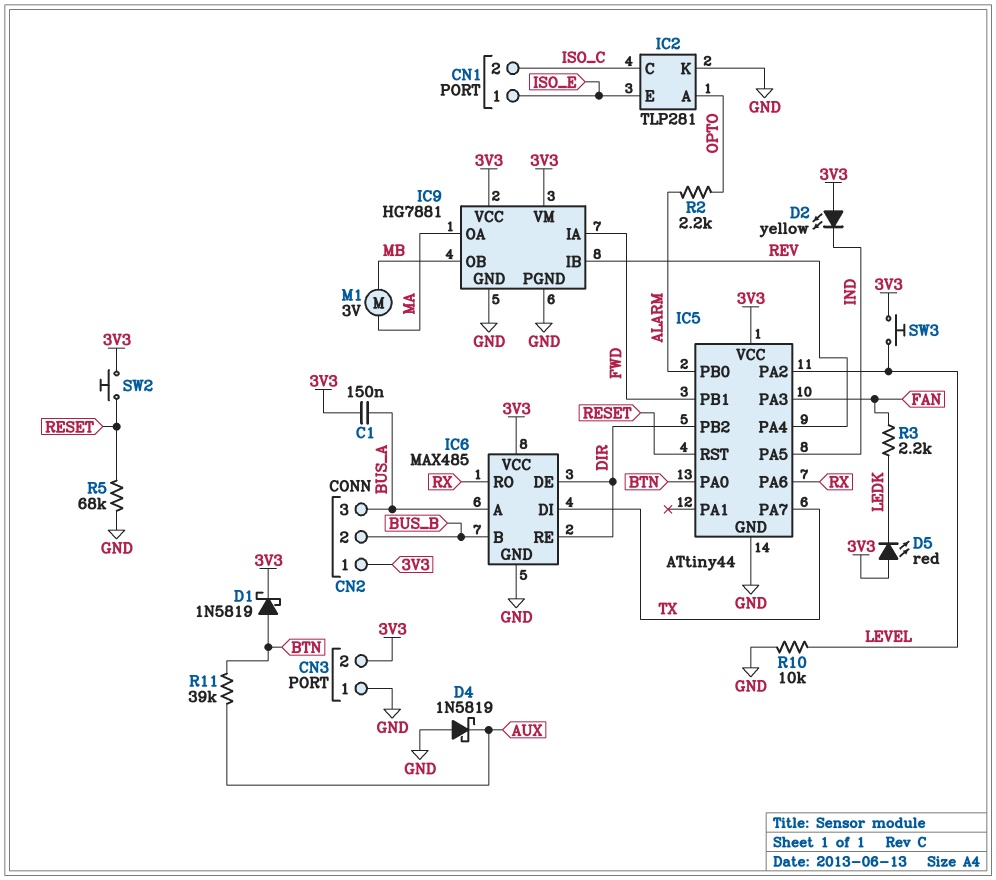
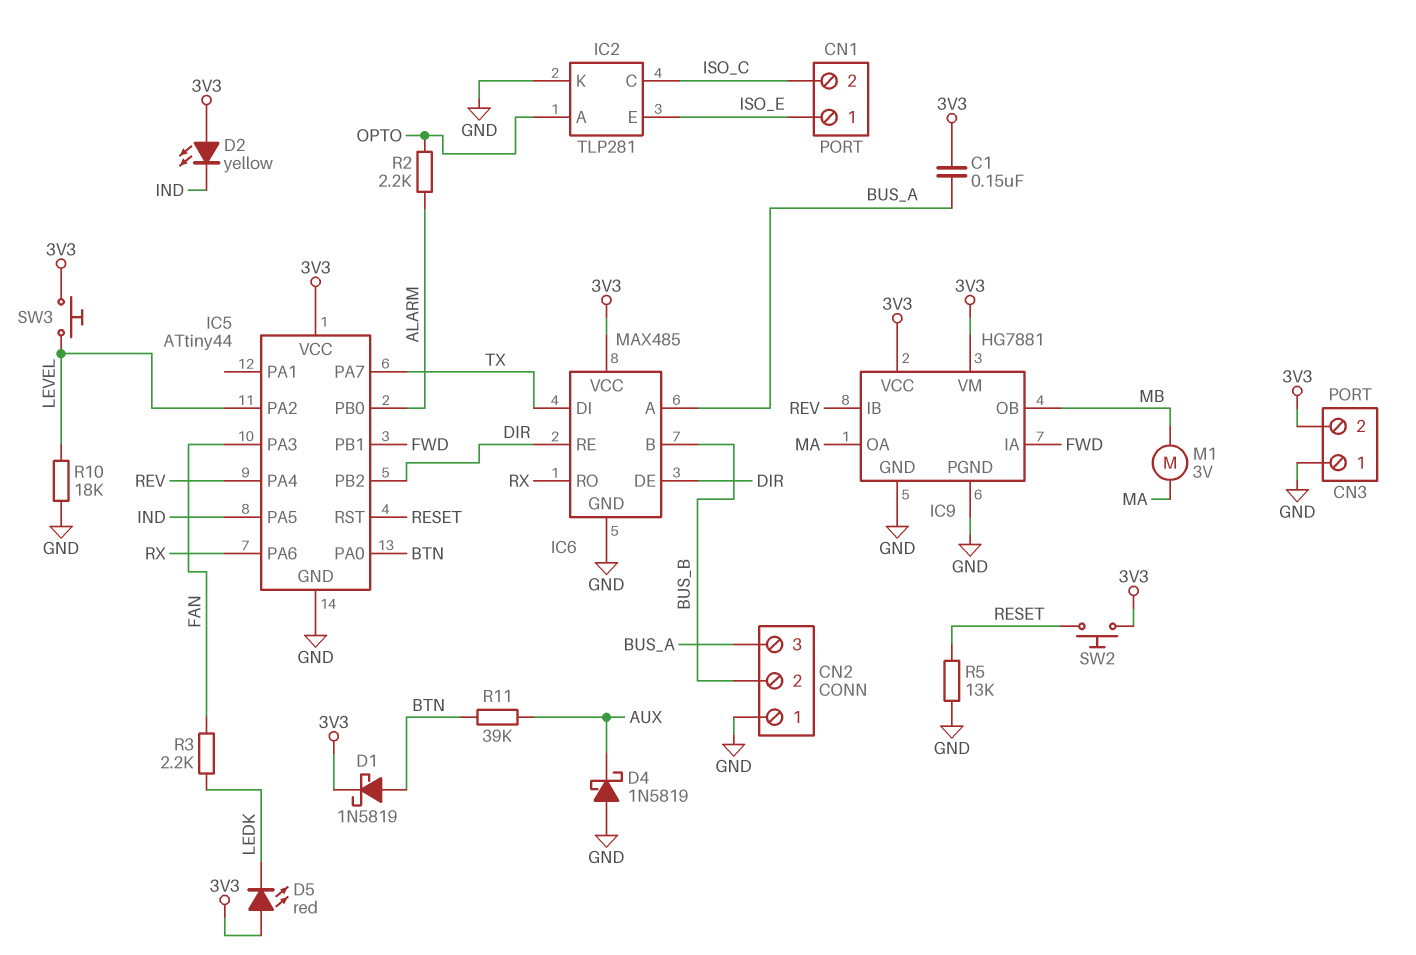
CN2 pin 1: 3V3 -> GND
R5: 68k (GND, RESET) -> 13k (GND, RESET)
R10: 10k (GND, LEVEL) -> 18k (GND, LEVEL)

